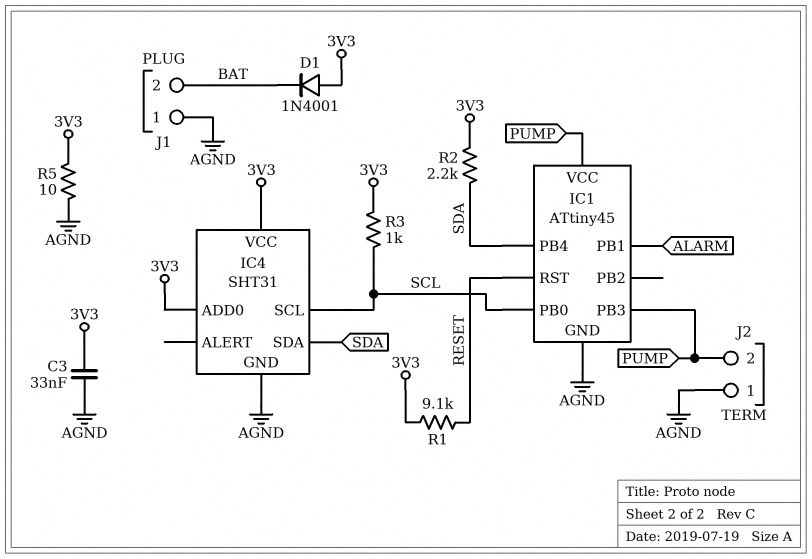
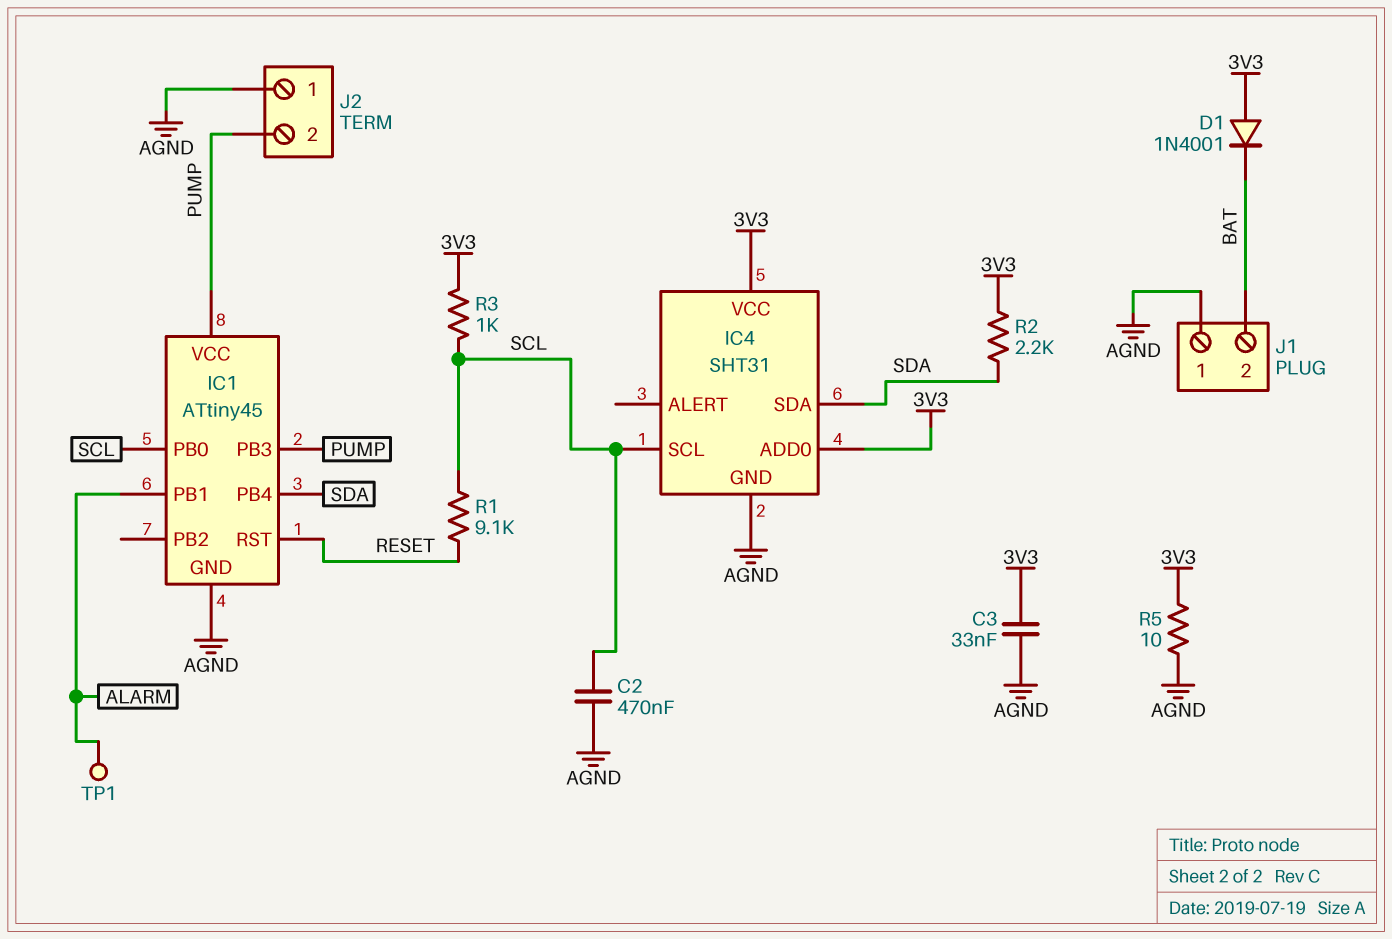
C2: none -> 470nF (AGND, SCL)
R1: 9.1k (3V3, RESET) -> 9.1k (RESET, SCL)
TP1: none -> test point (ALARM)

